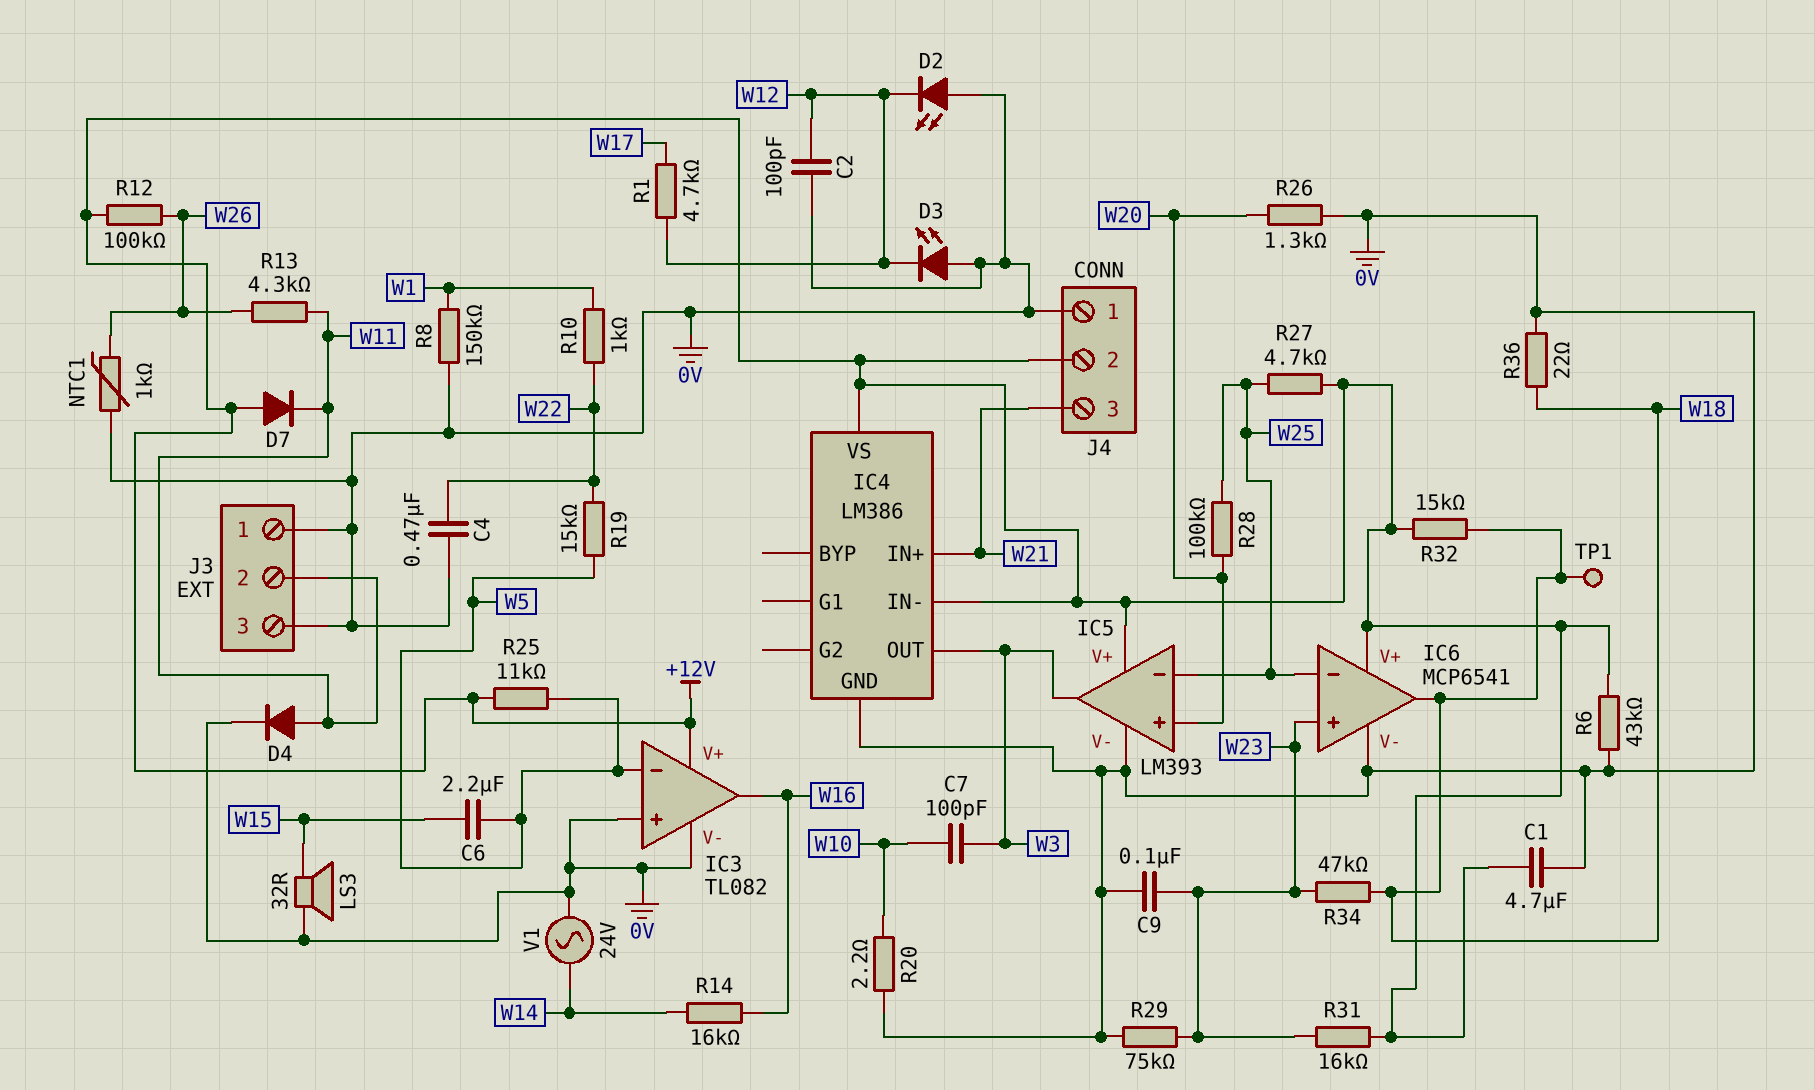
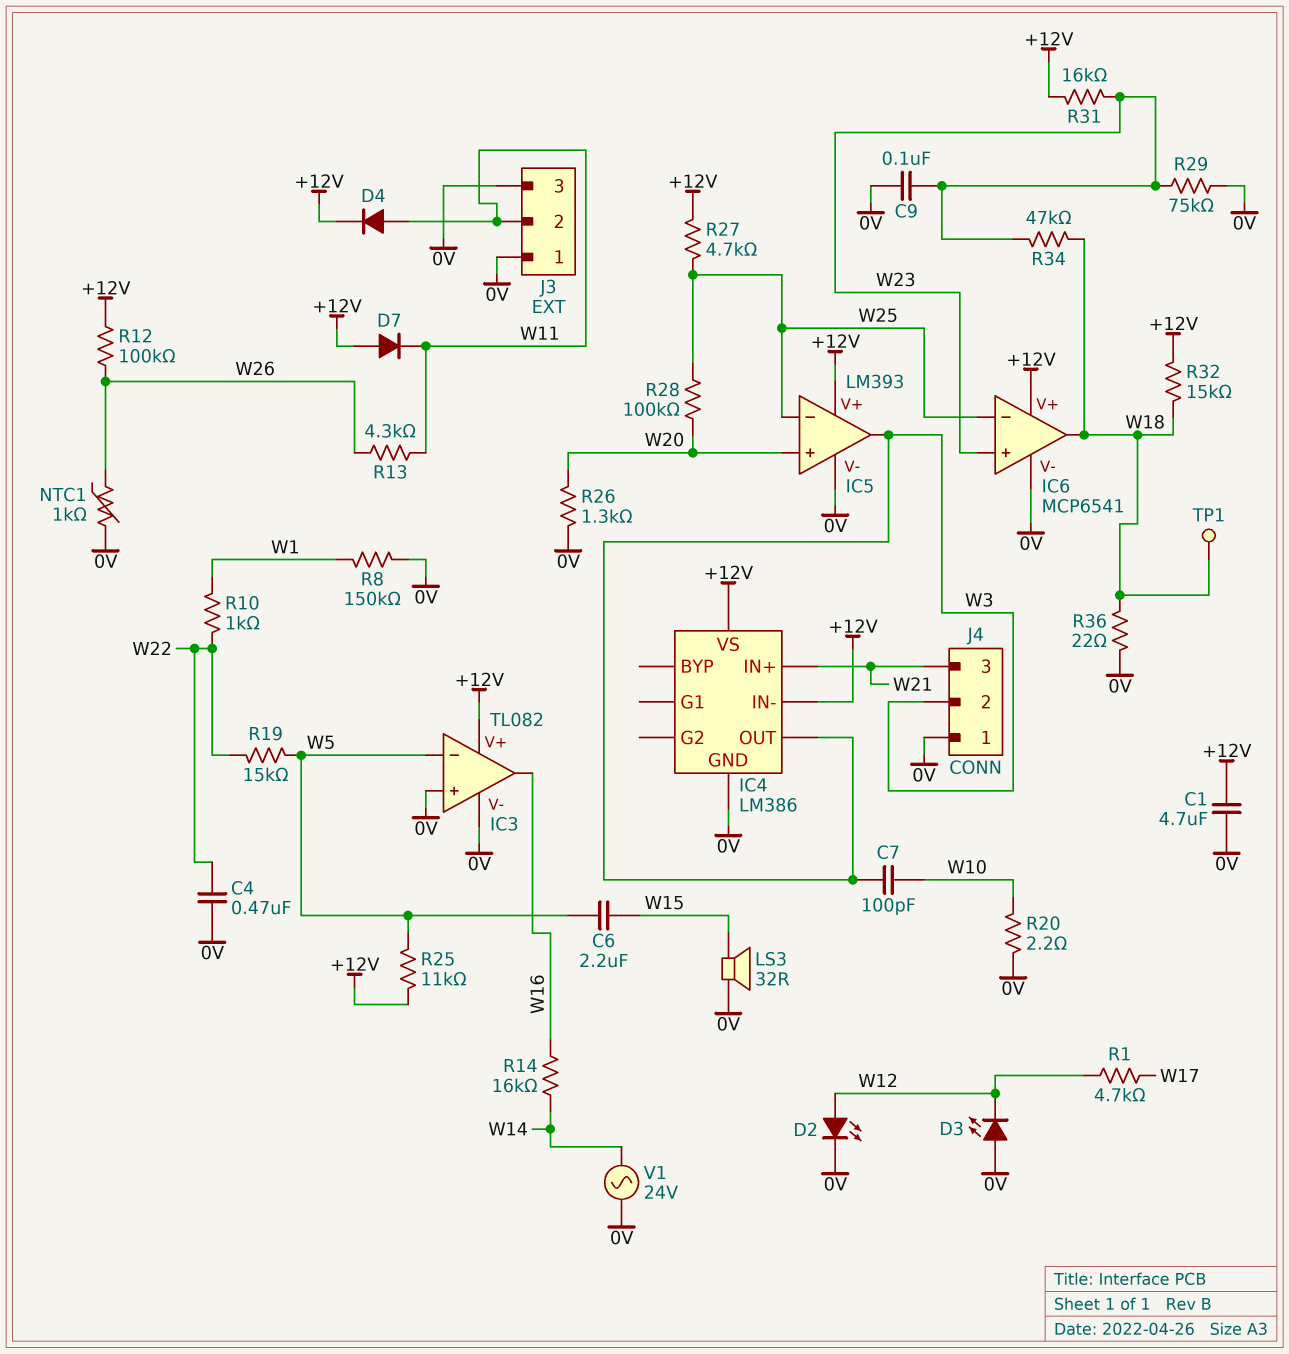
C2: 100pF (0V, W12) -> none
D2: LED (A 0V, K W12) -> LED (A W12, K 0V)
D4: diode (A W11, K 0V) -> diode (A W11, K +12V)
J4 pin 2: +12V -> W3
R6: 43k (+12V, 0V) -> none

